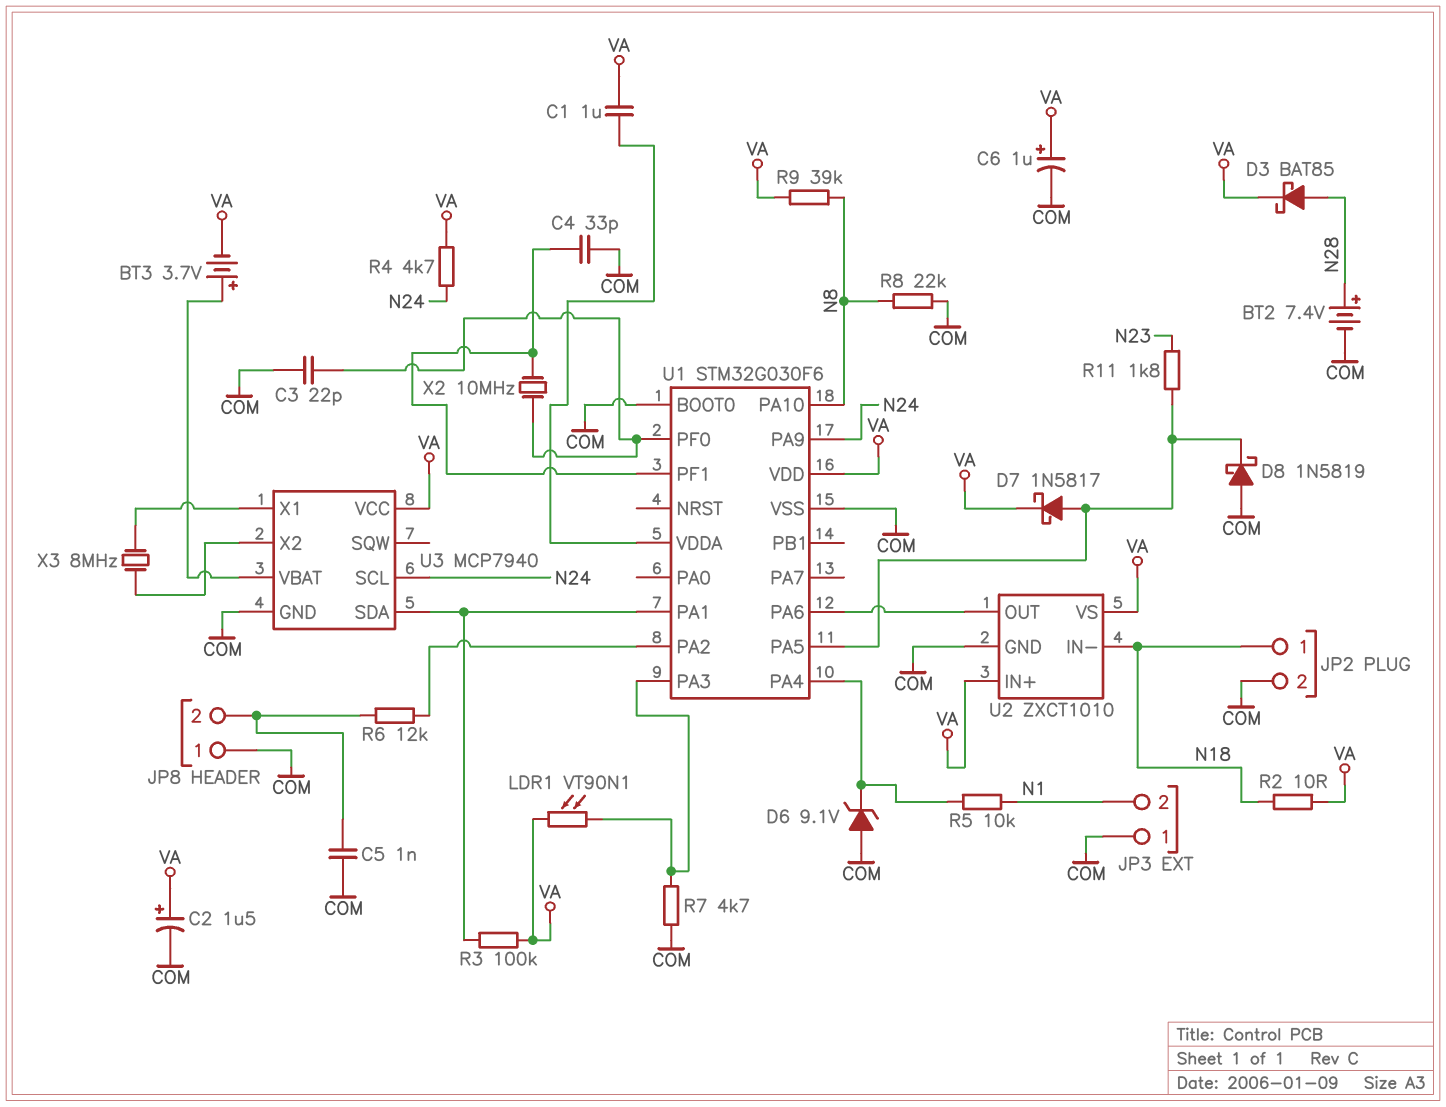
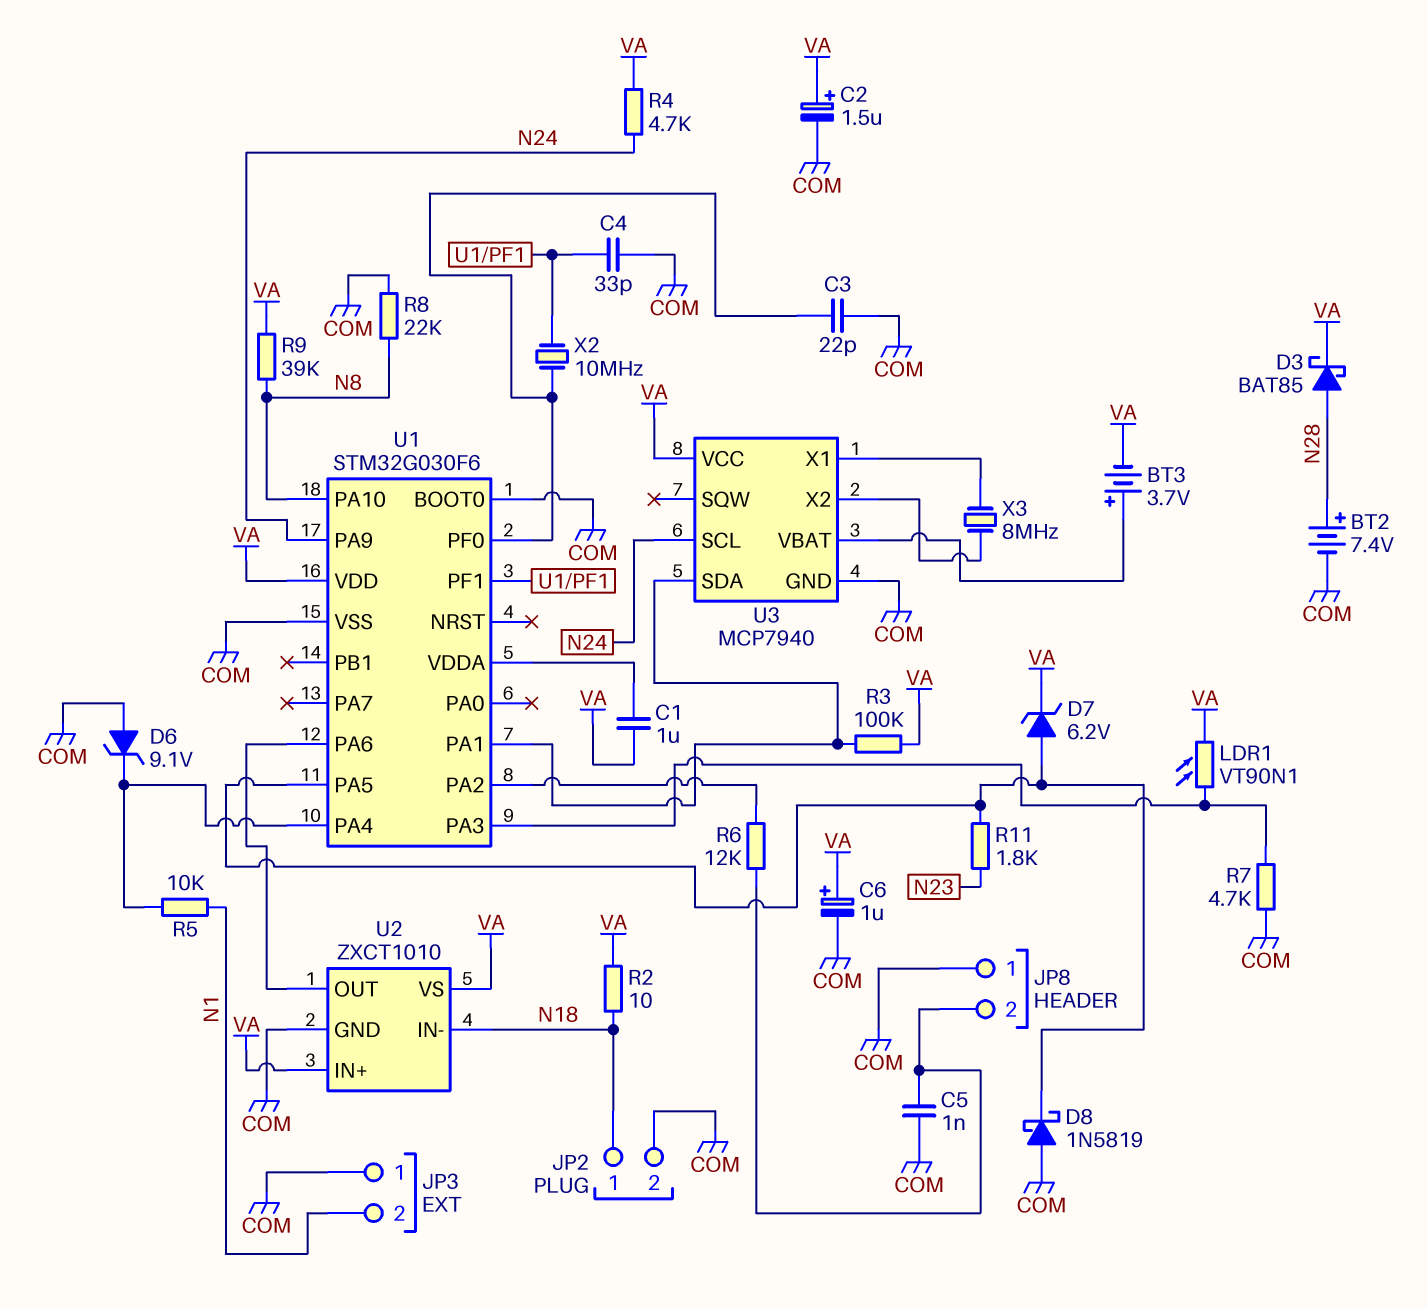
D7: schottky 1N5817 (A U1/PA5, K VA) -> zener 6.2V (A U1/PA5, K VA)

